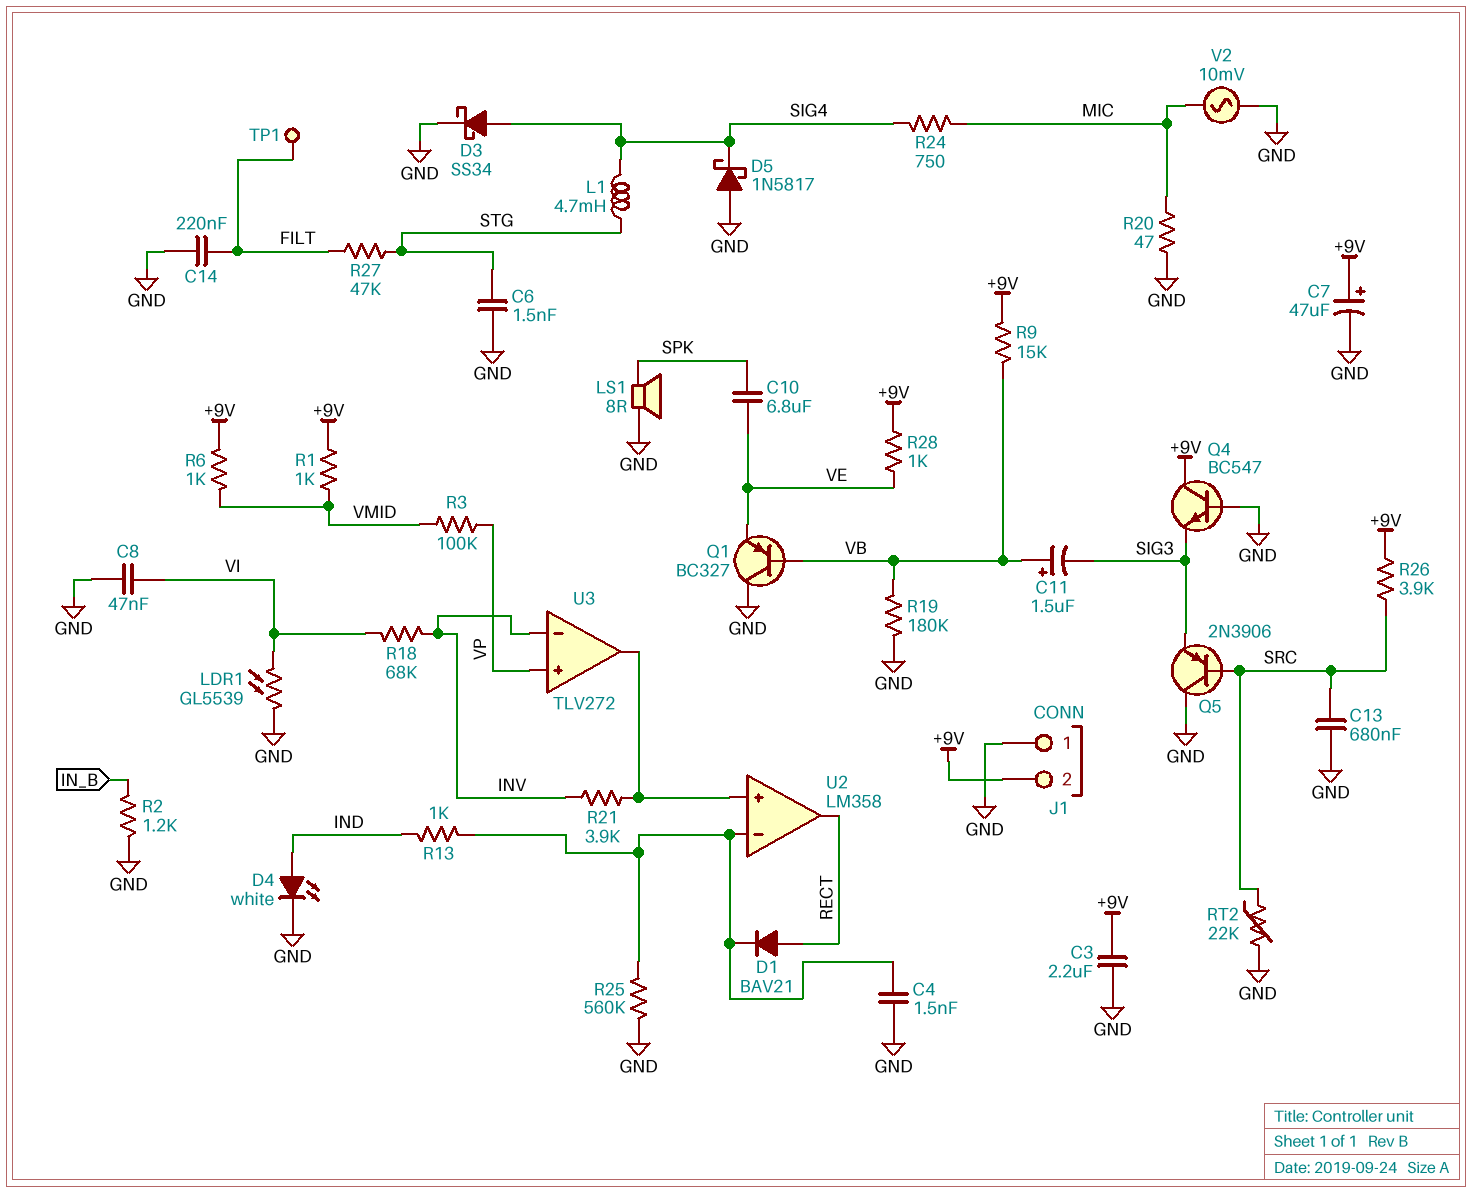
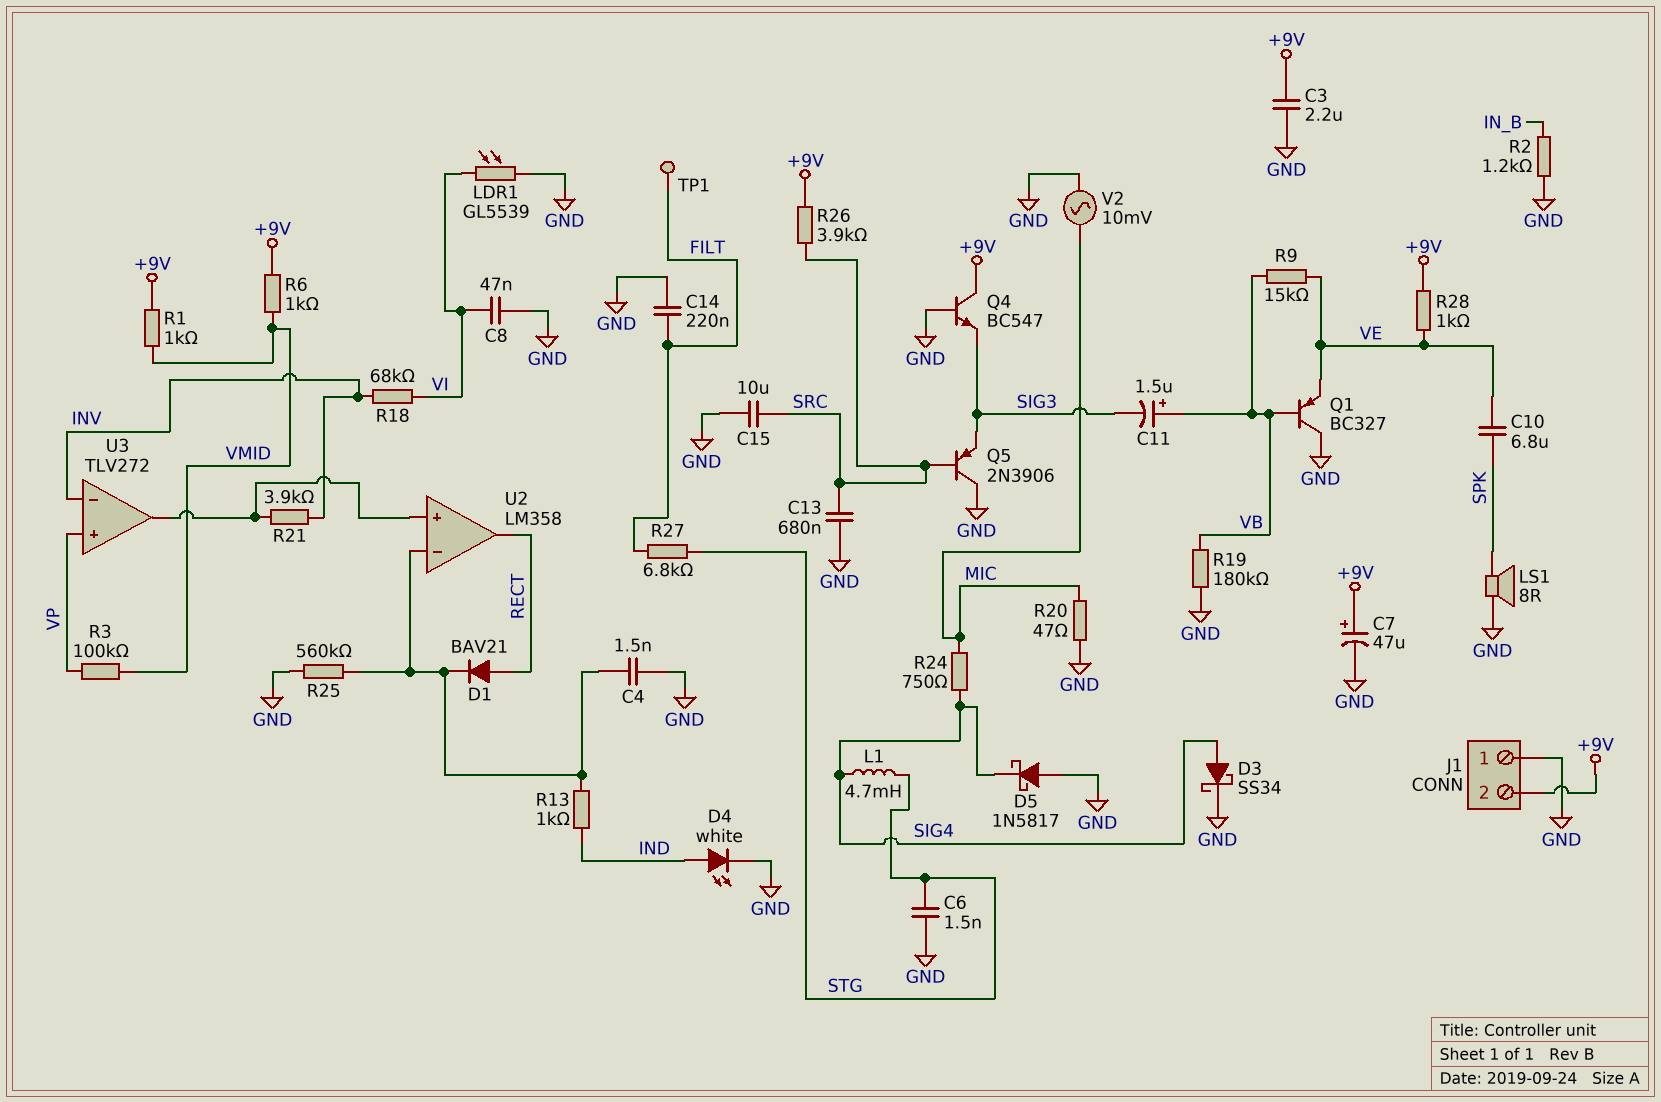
C15: none -> 10uF (GND, SRC)
R9: 15k (+9V, VB) -> 15k (VB, VE)
R27: 47k (FILT, STG) -> 6.8k (FILT, STG)
RT2: 22k (GND, SRC) -> none

